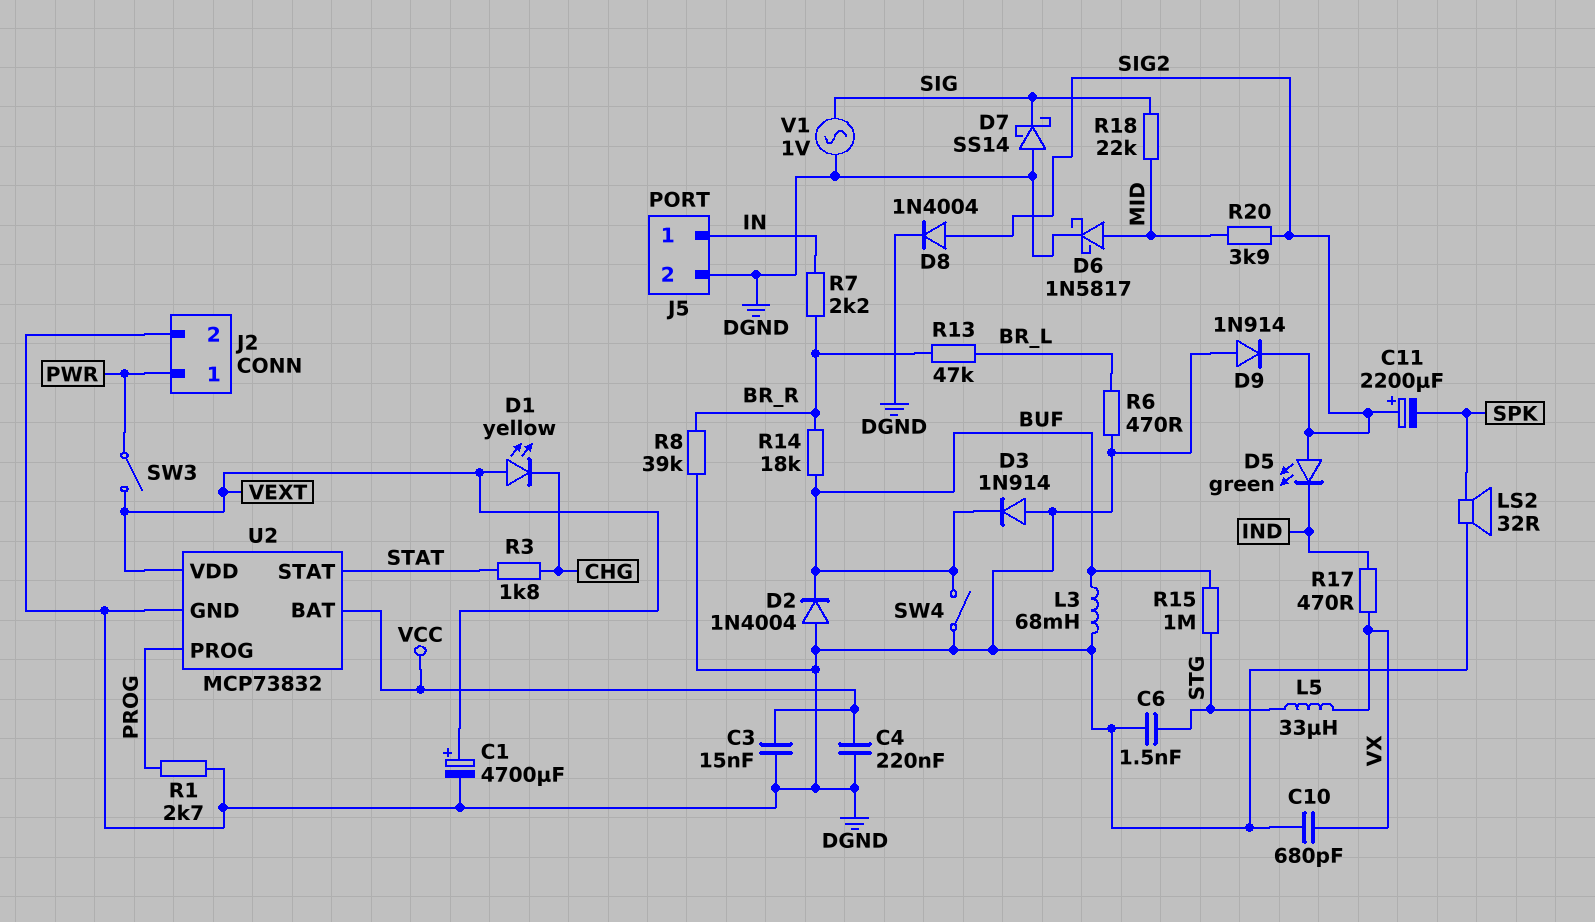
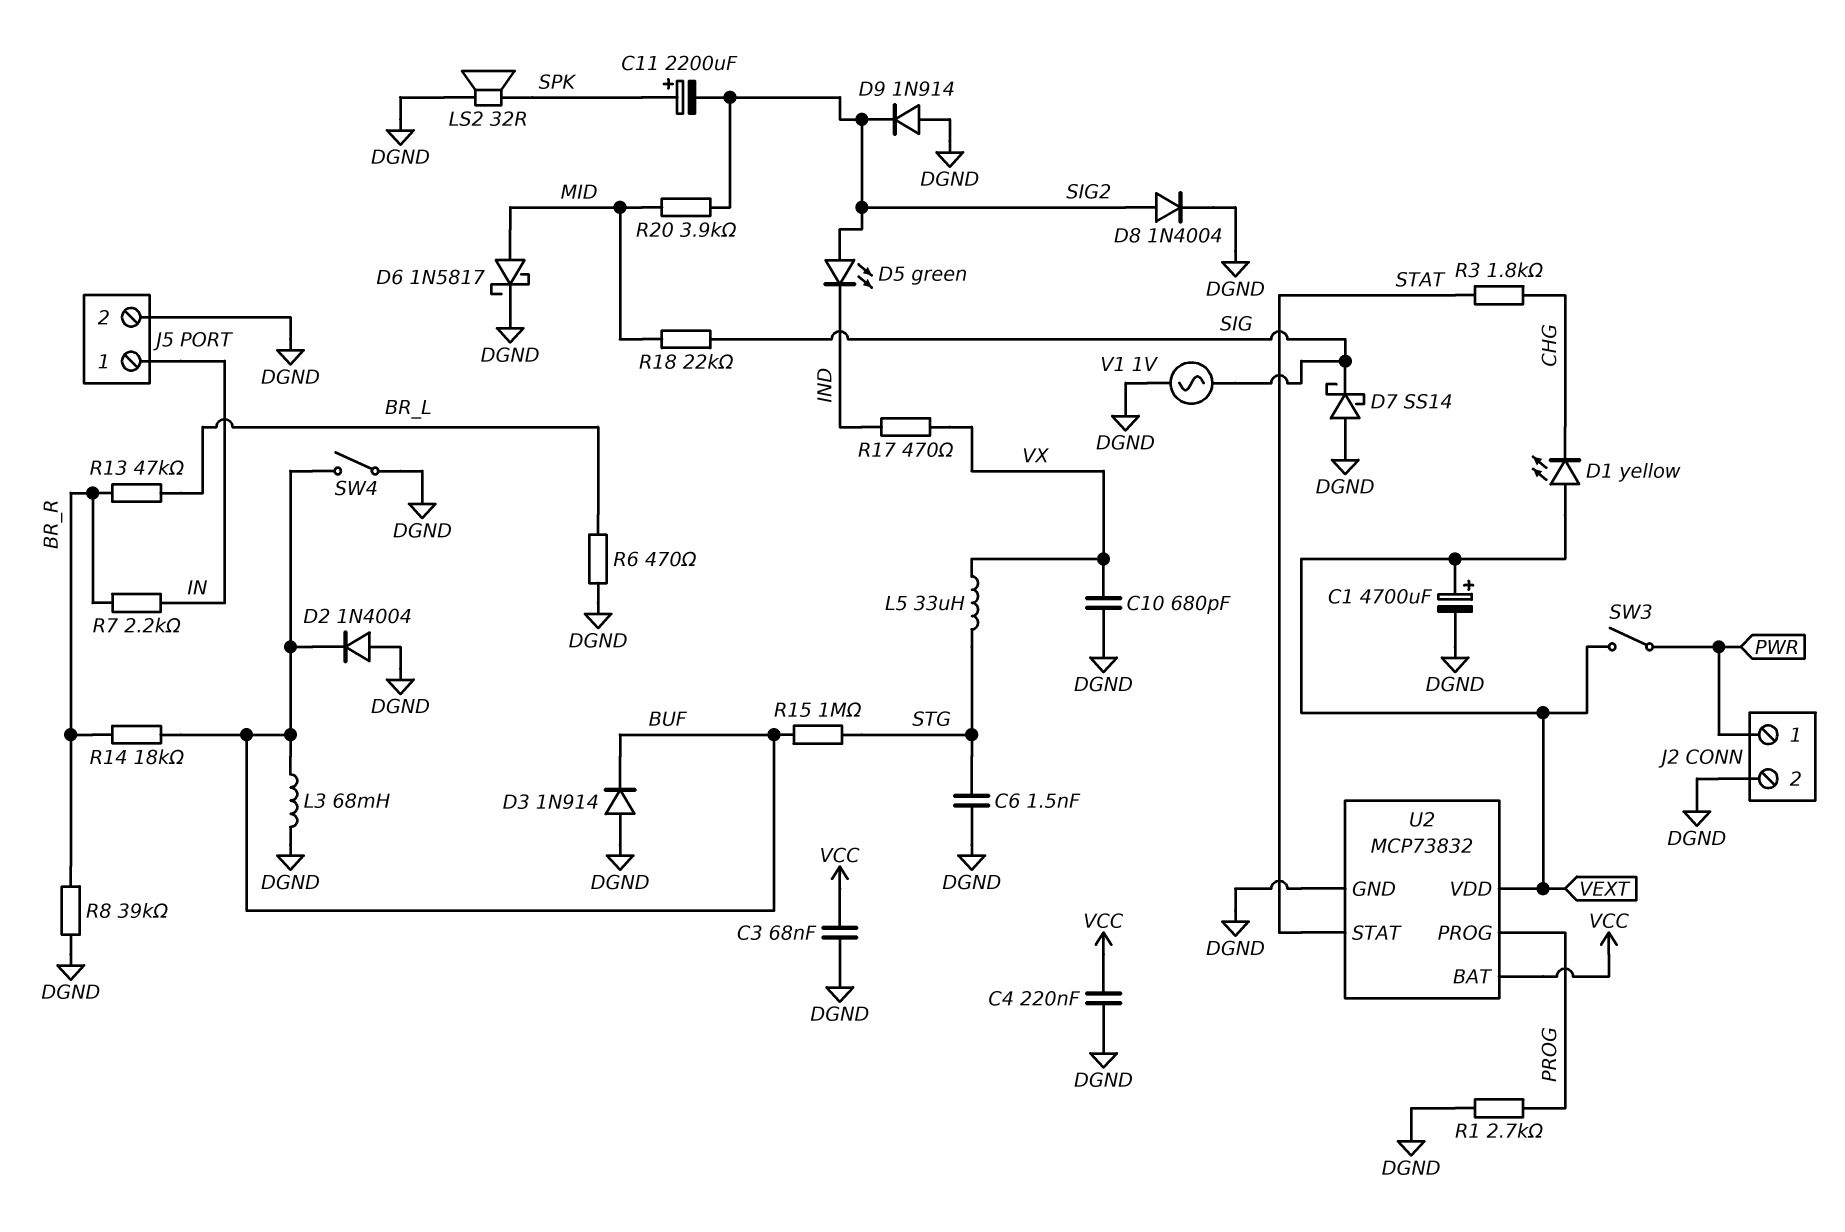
C3: 15nF (DGND, VCC) -> 68nF (DGND, VCC)
C11: 2200uF (plus SIG2, minus SPK) -> 2200uF (plus SPK, minus SIG2)

